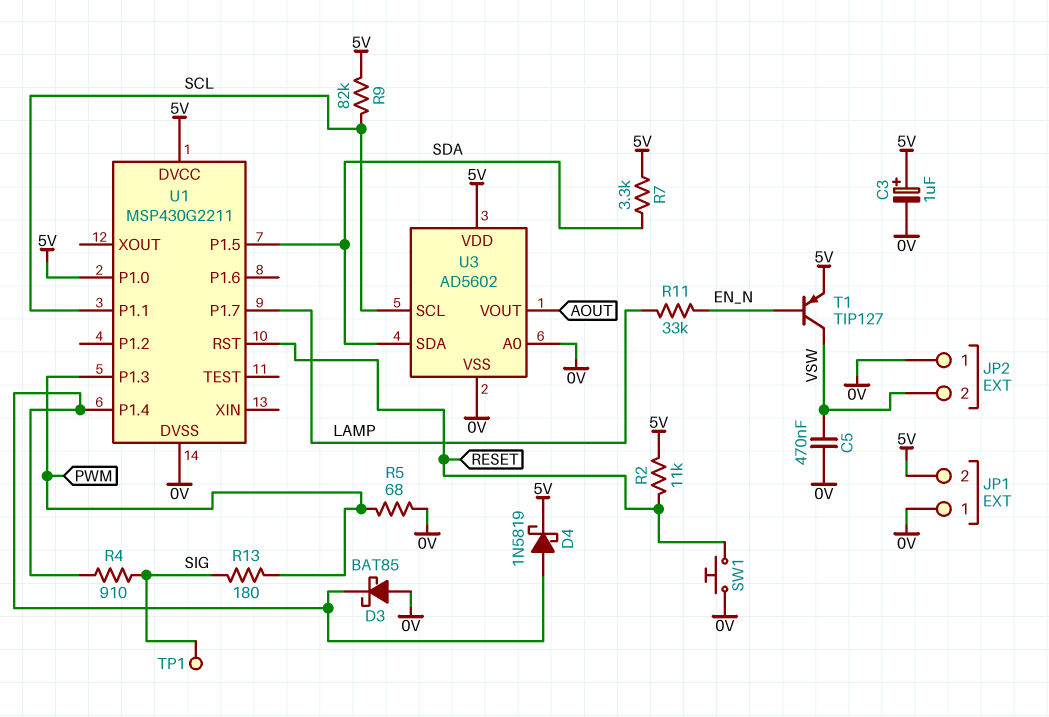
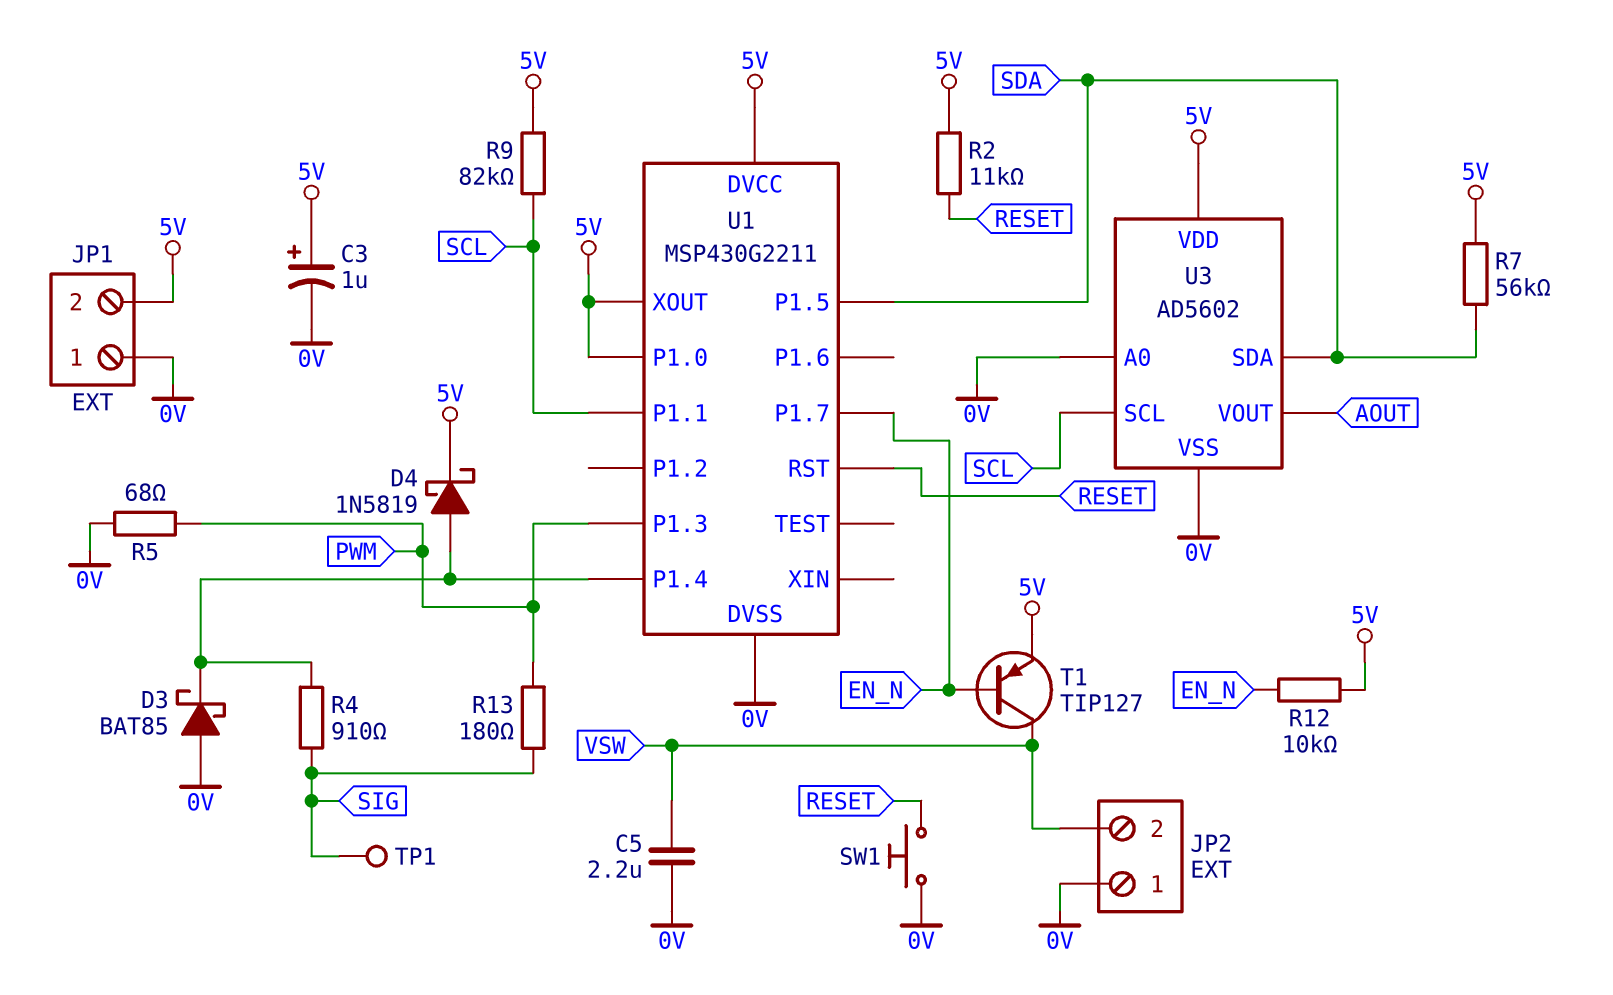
C5: 470nF (0V, VSW) -> 2.2uF (0V, VSW)
R7: 3.3k (5V, SDA) -> 56k (5V, SDA)
R11: 33k (EN_N, LAMP) -> none
R12: none -> 10k (5V, EN_N)
U1 pin P1.7: LAMP -> EN_N
U1 pin XOUT: none -> 5V

